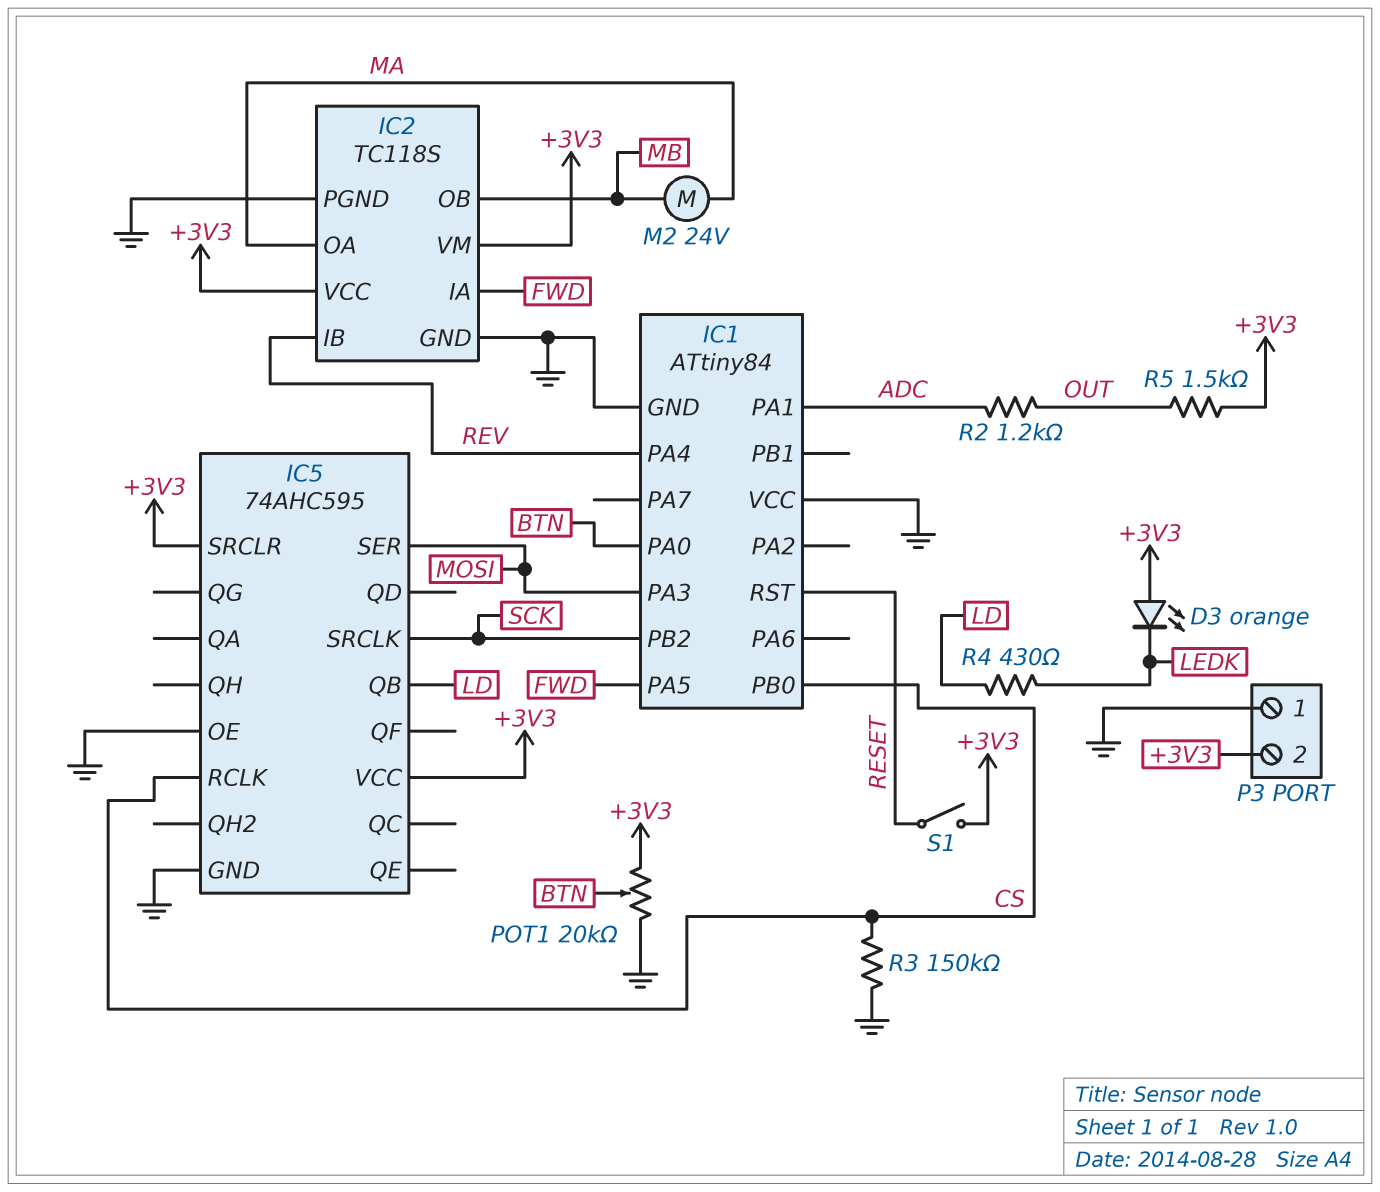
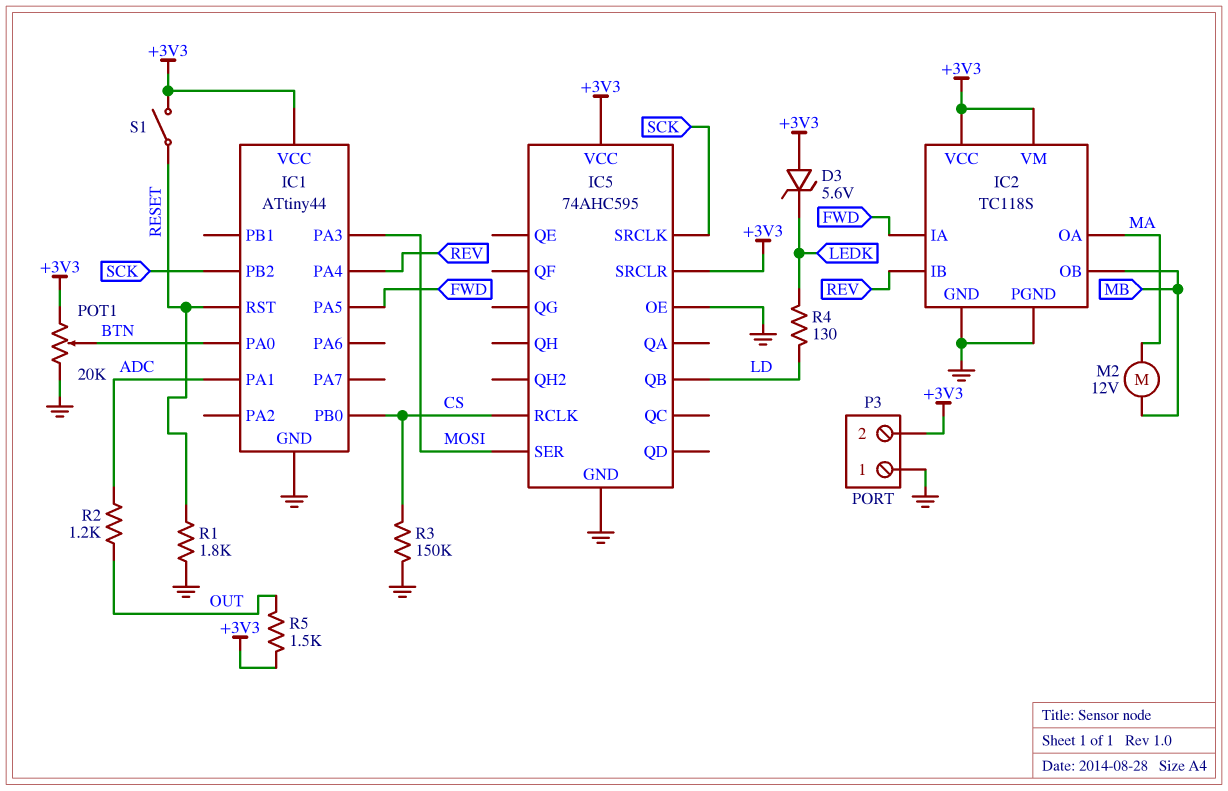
D3: LED orange (A +3V3, K LEDK) -> zener 5.6V (A +3V3, K LEDK)
IC1: ATtiny84 -> ATtiny44
IC1 pin VCC: GND -> +3V3
M2: motor 24V (MA, MB) -> motor 12V (MA, MB)
R1: none -> 1.8k (GND, RESET)
R4: 430 (LD, LEDK) -> 130 (LD, LEDK)

